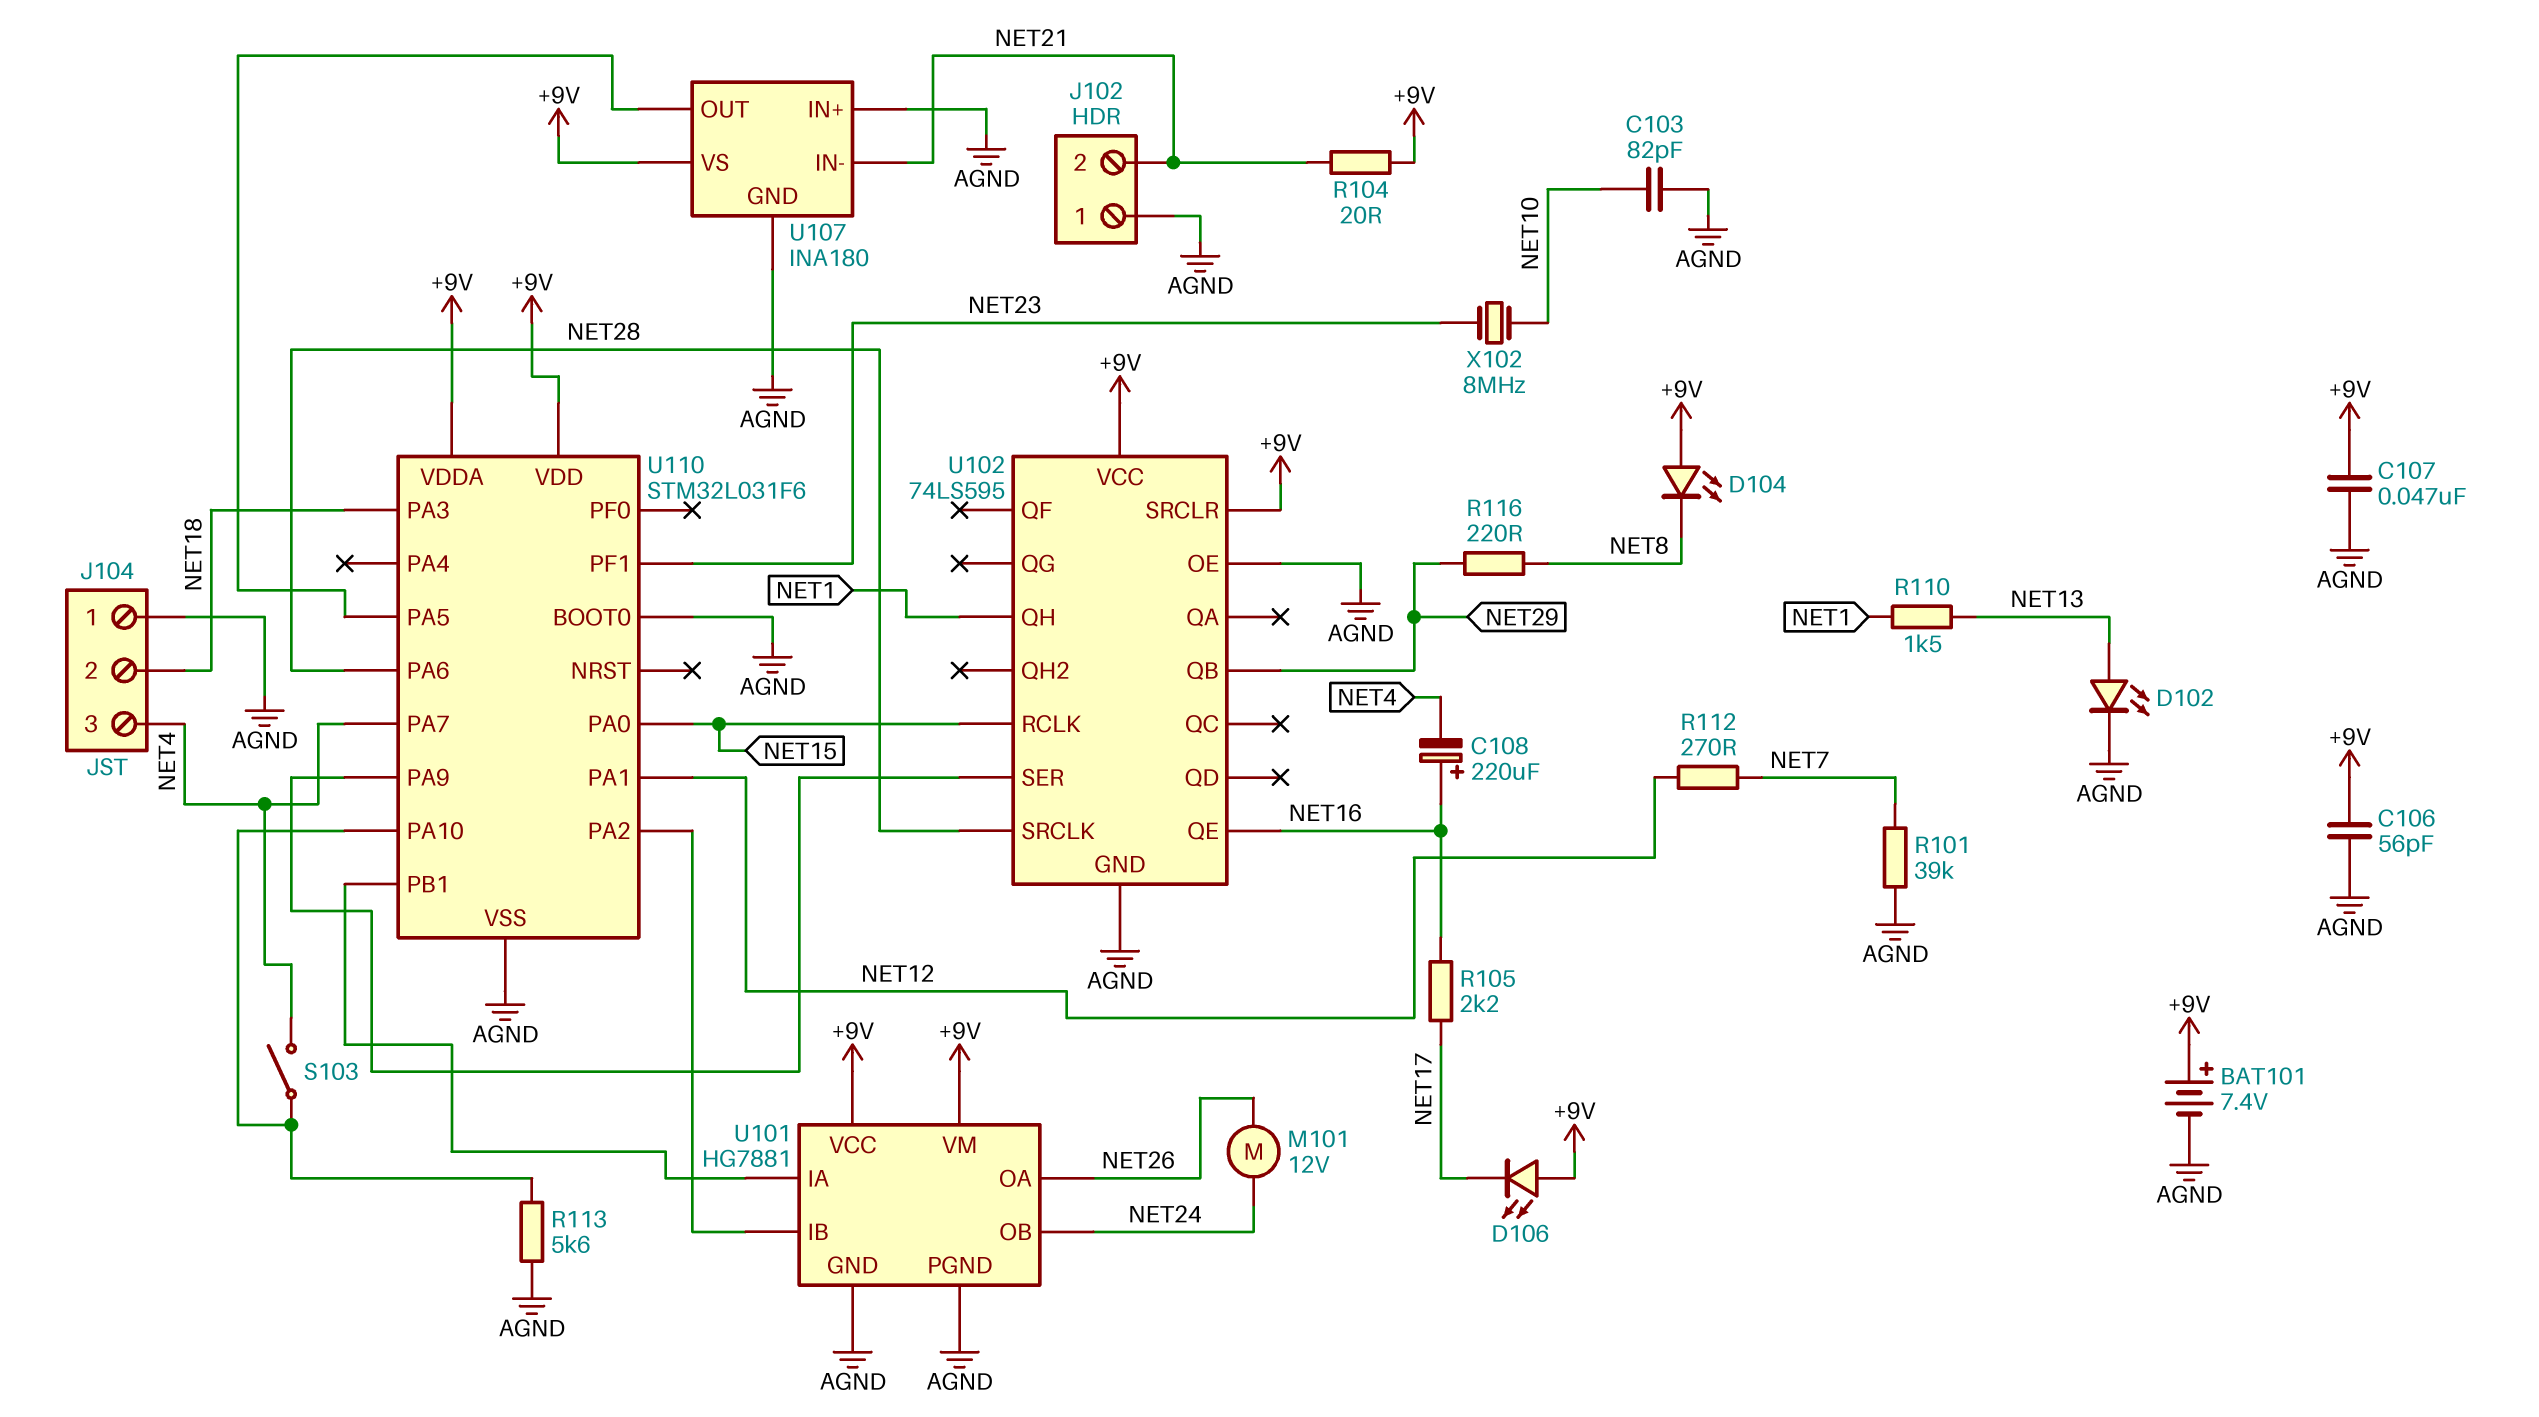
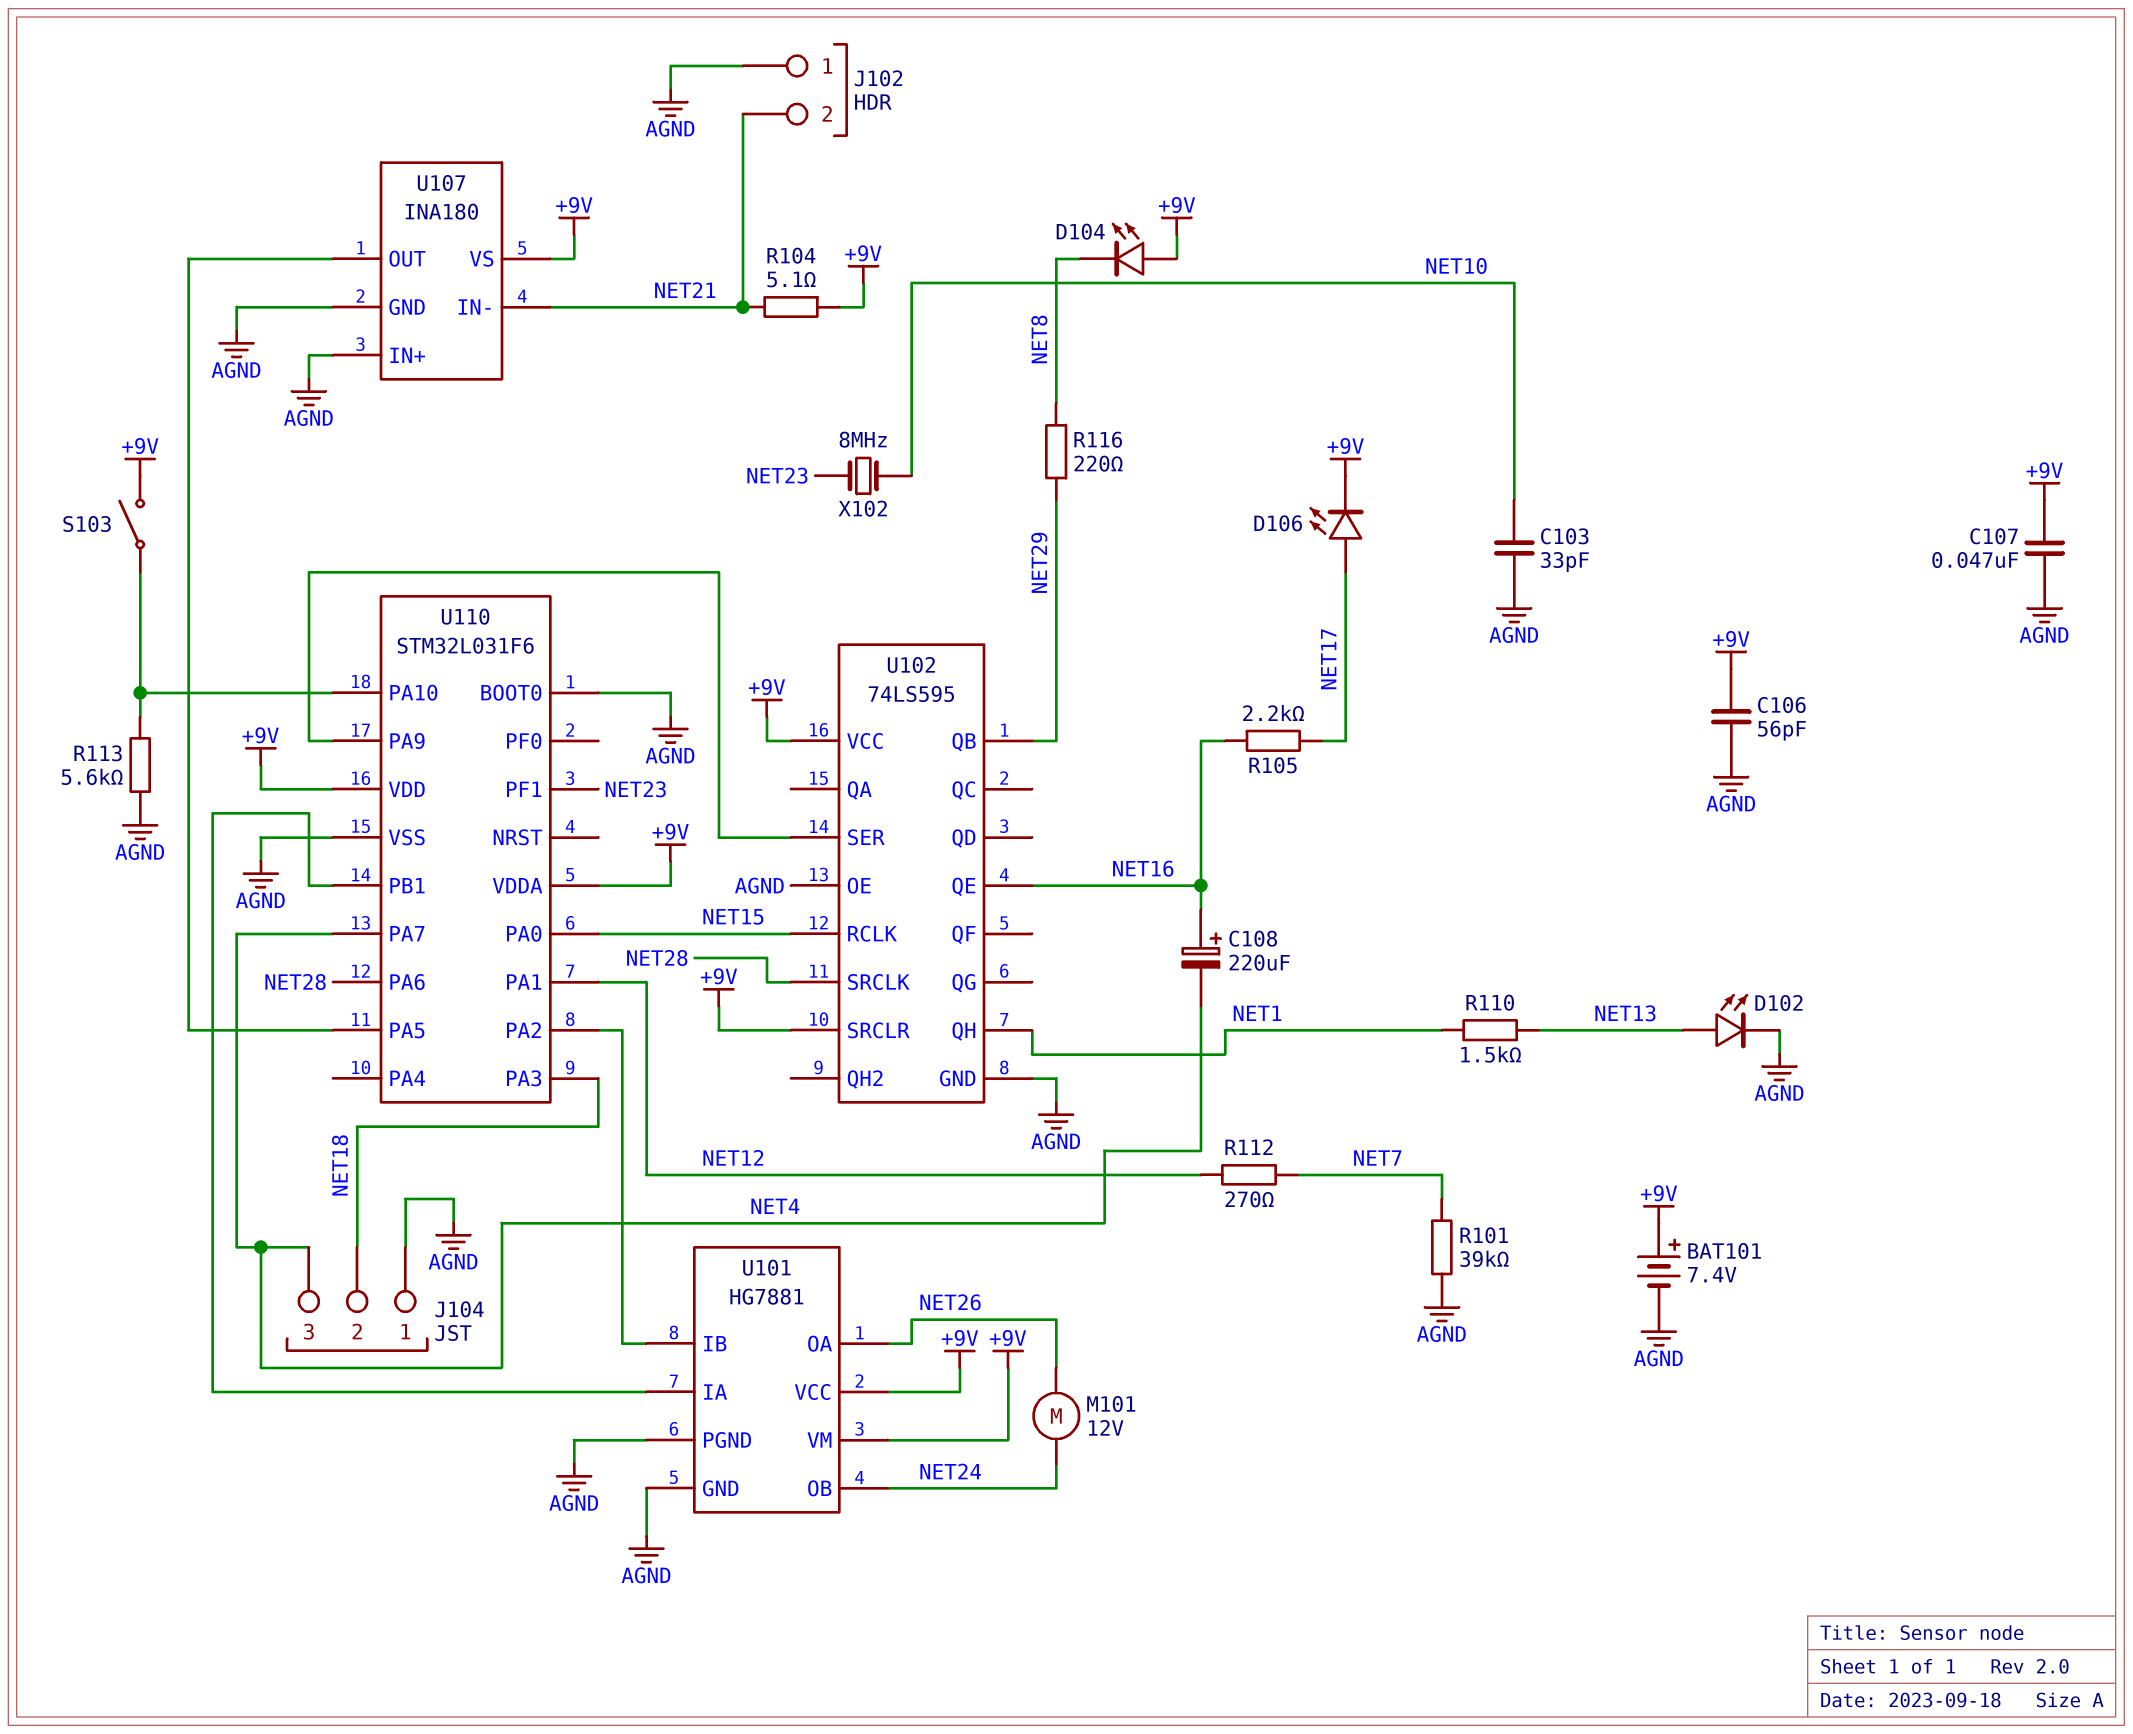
C103: 82pF (AGND, NET10) -> 33pF (AGND, NET10)
D106: LED (A +9V, K NET17) -> LED (A NET17, K +9V)
R104: 20 (+9V, NET21) -> 5.1 (+9V, NET21)
S103: switch (NET4, U110/PA10) -> switch (+9V, U110/PA10)

